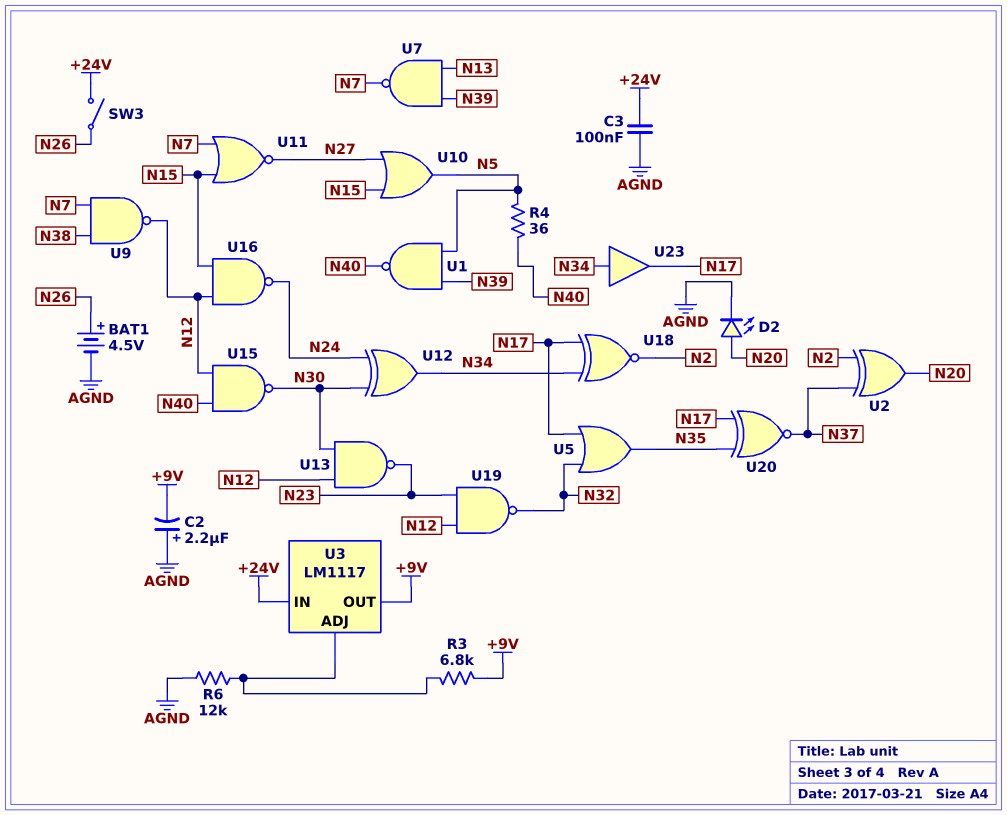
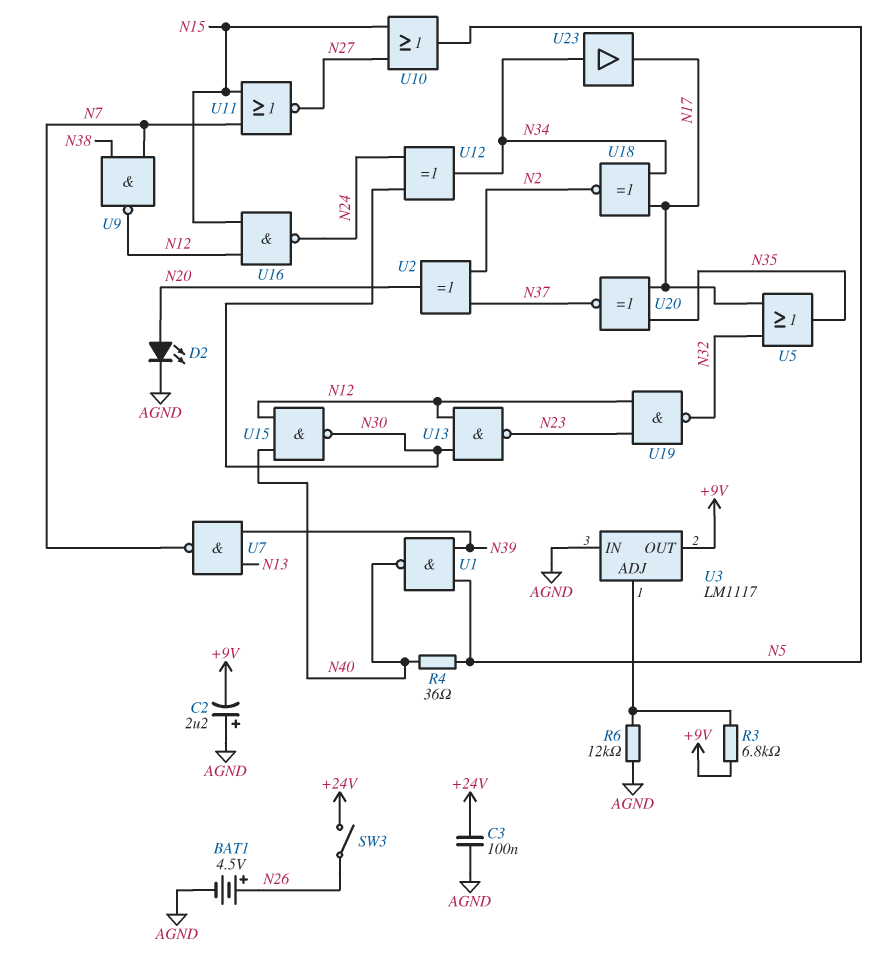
U3 pin IN: +24V -> AGND

